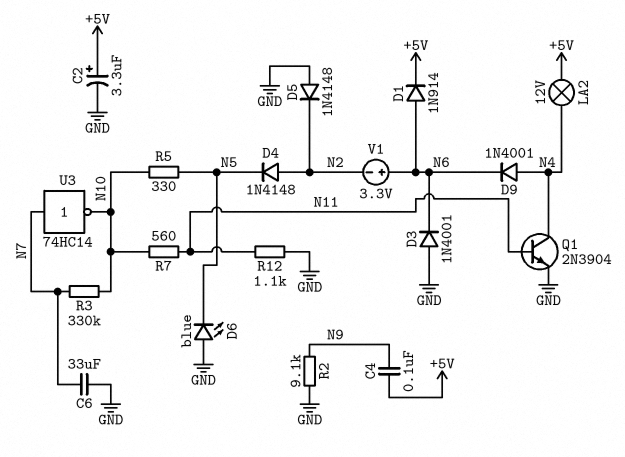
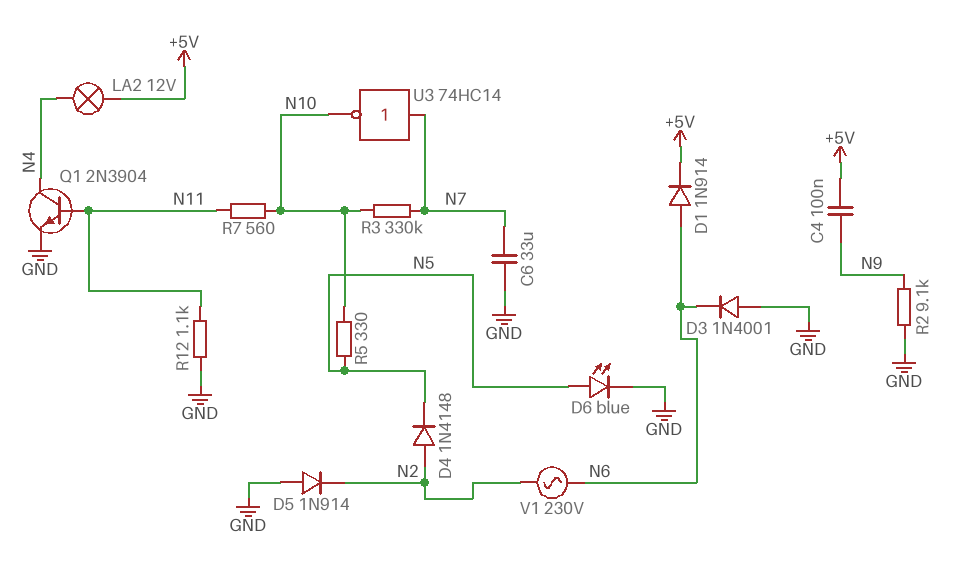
C2: 3.3uF (plus +5V, minus GND) -> none
D5: diode 1N4148 (A GND, K N2) -> diode 1N914 (A GND, K N2)
D6: LED blue (A GND, K N5) -> LED blue (A N5, K GND)
D9: diode 1N4001 (A N4, K N6) -> none
V1: 3.3V (plus N6, minus N2) -> AC 230V (N2, N6)

